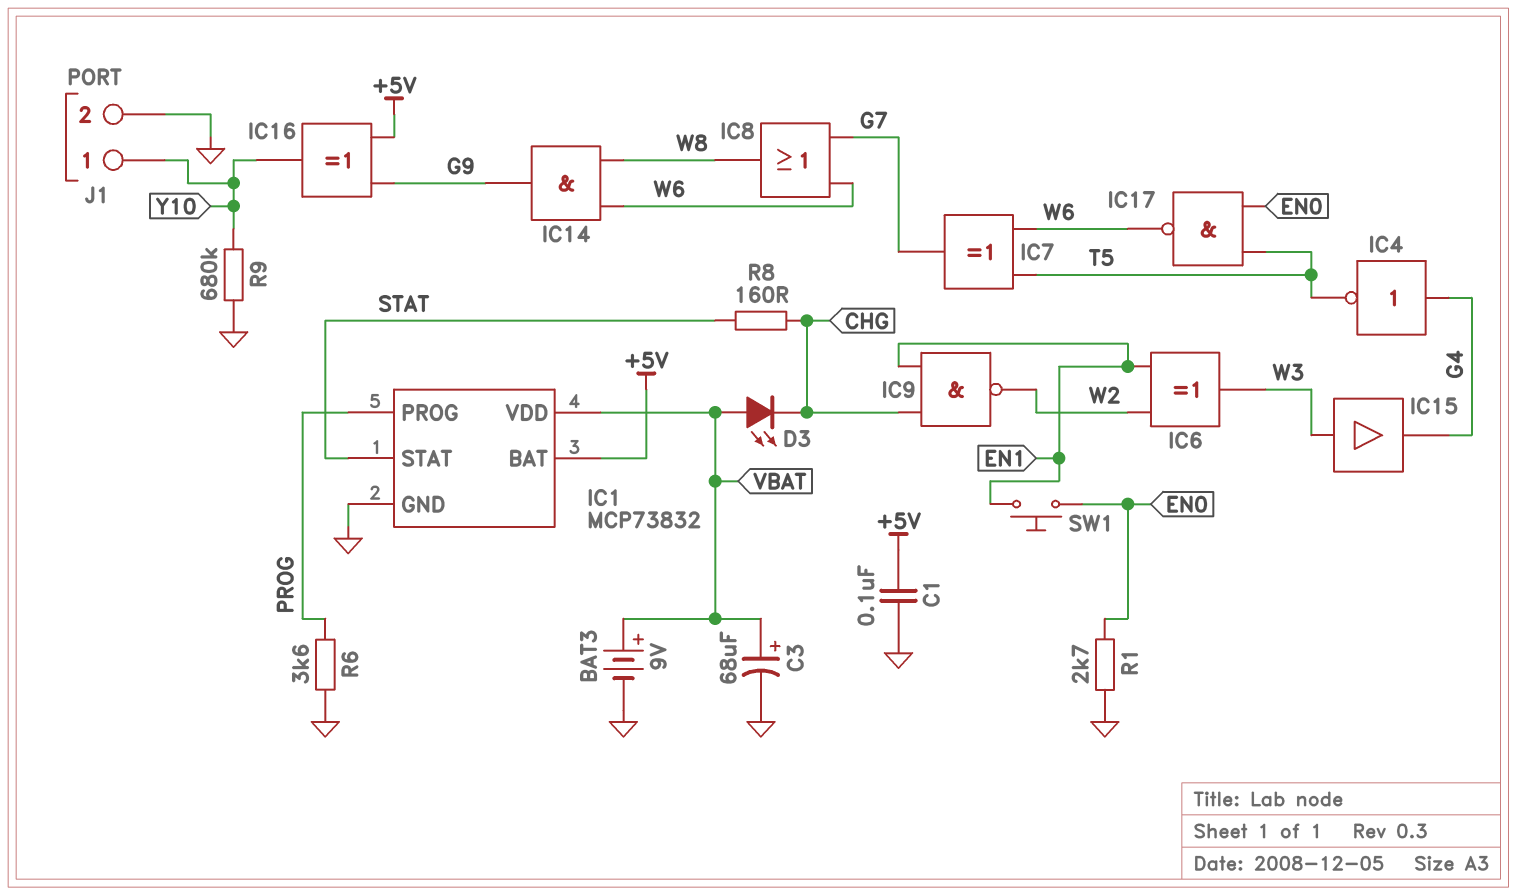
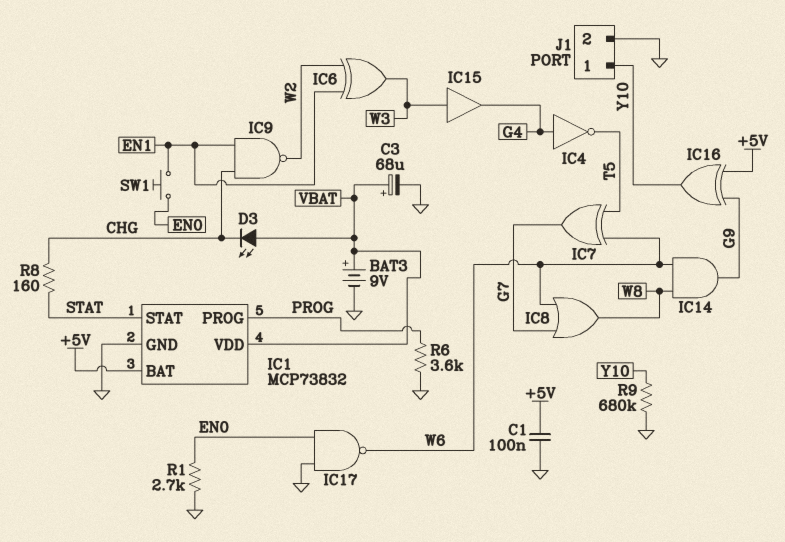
IC17: NAND (in EN0, in T5, out W6) -> NAND (in EN0, in GND, out W6)

